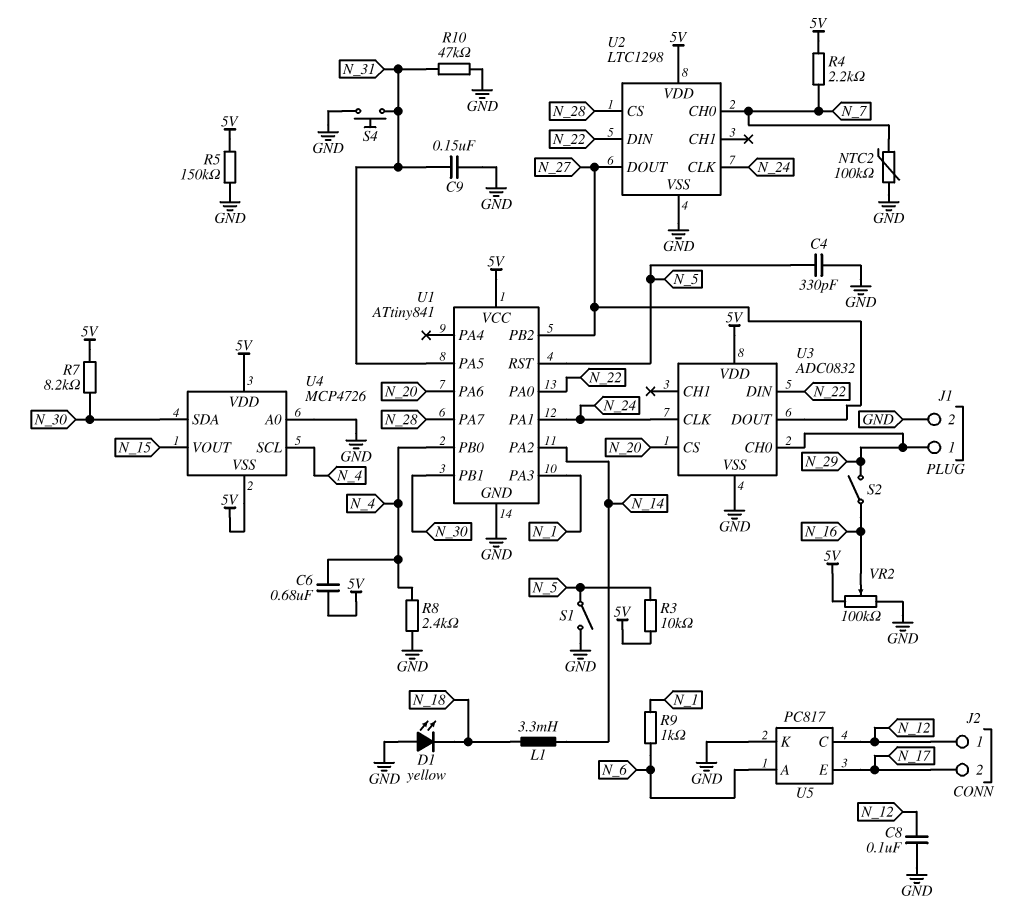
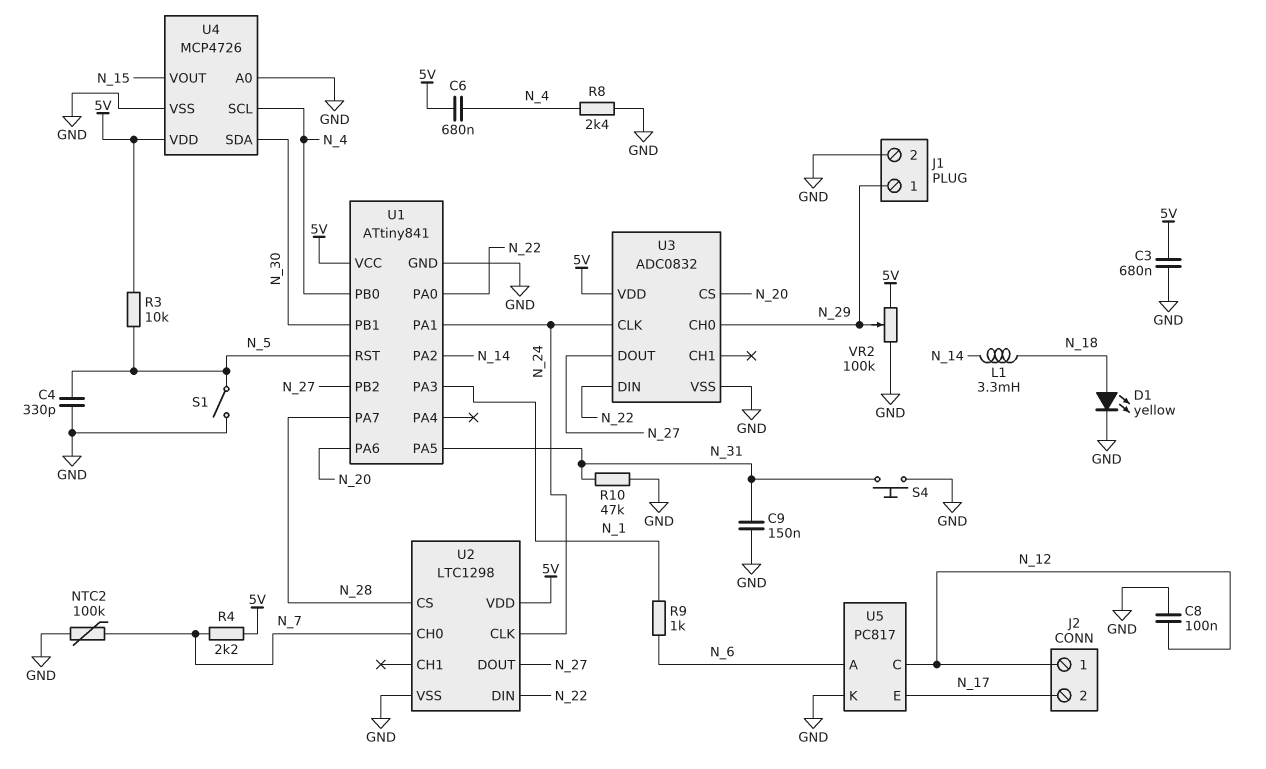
C3: none -> 680nF (5V, GND)
D1: LED yellow (A GND, K N_18) -> LED yellow (A N_18, K GND)
R5: 150k (5V, GND) -> none
R7: 8.2k (5V, N_30) -> none
S2: switch (N_16, N_29) -> none
U4 pin VSS: 5V -> GND
VR2: 100k (5V, GND, wiper N_16) -> 100k (5V, GND, wiper N_29)

